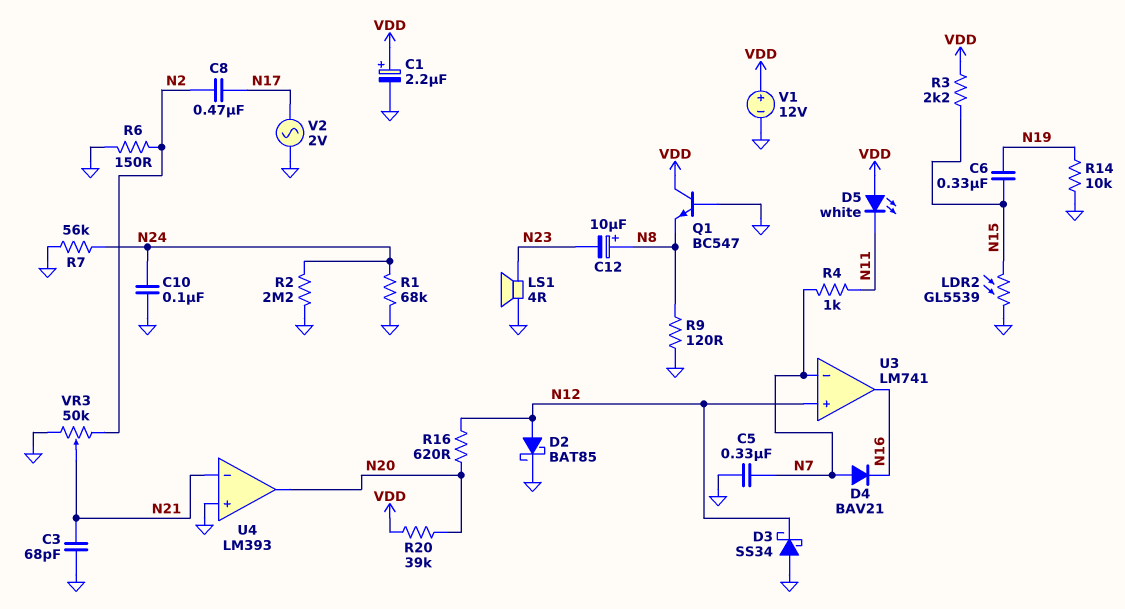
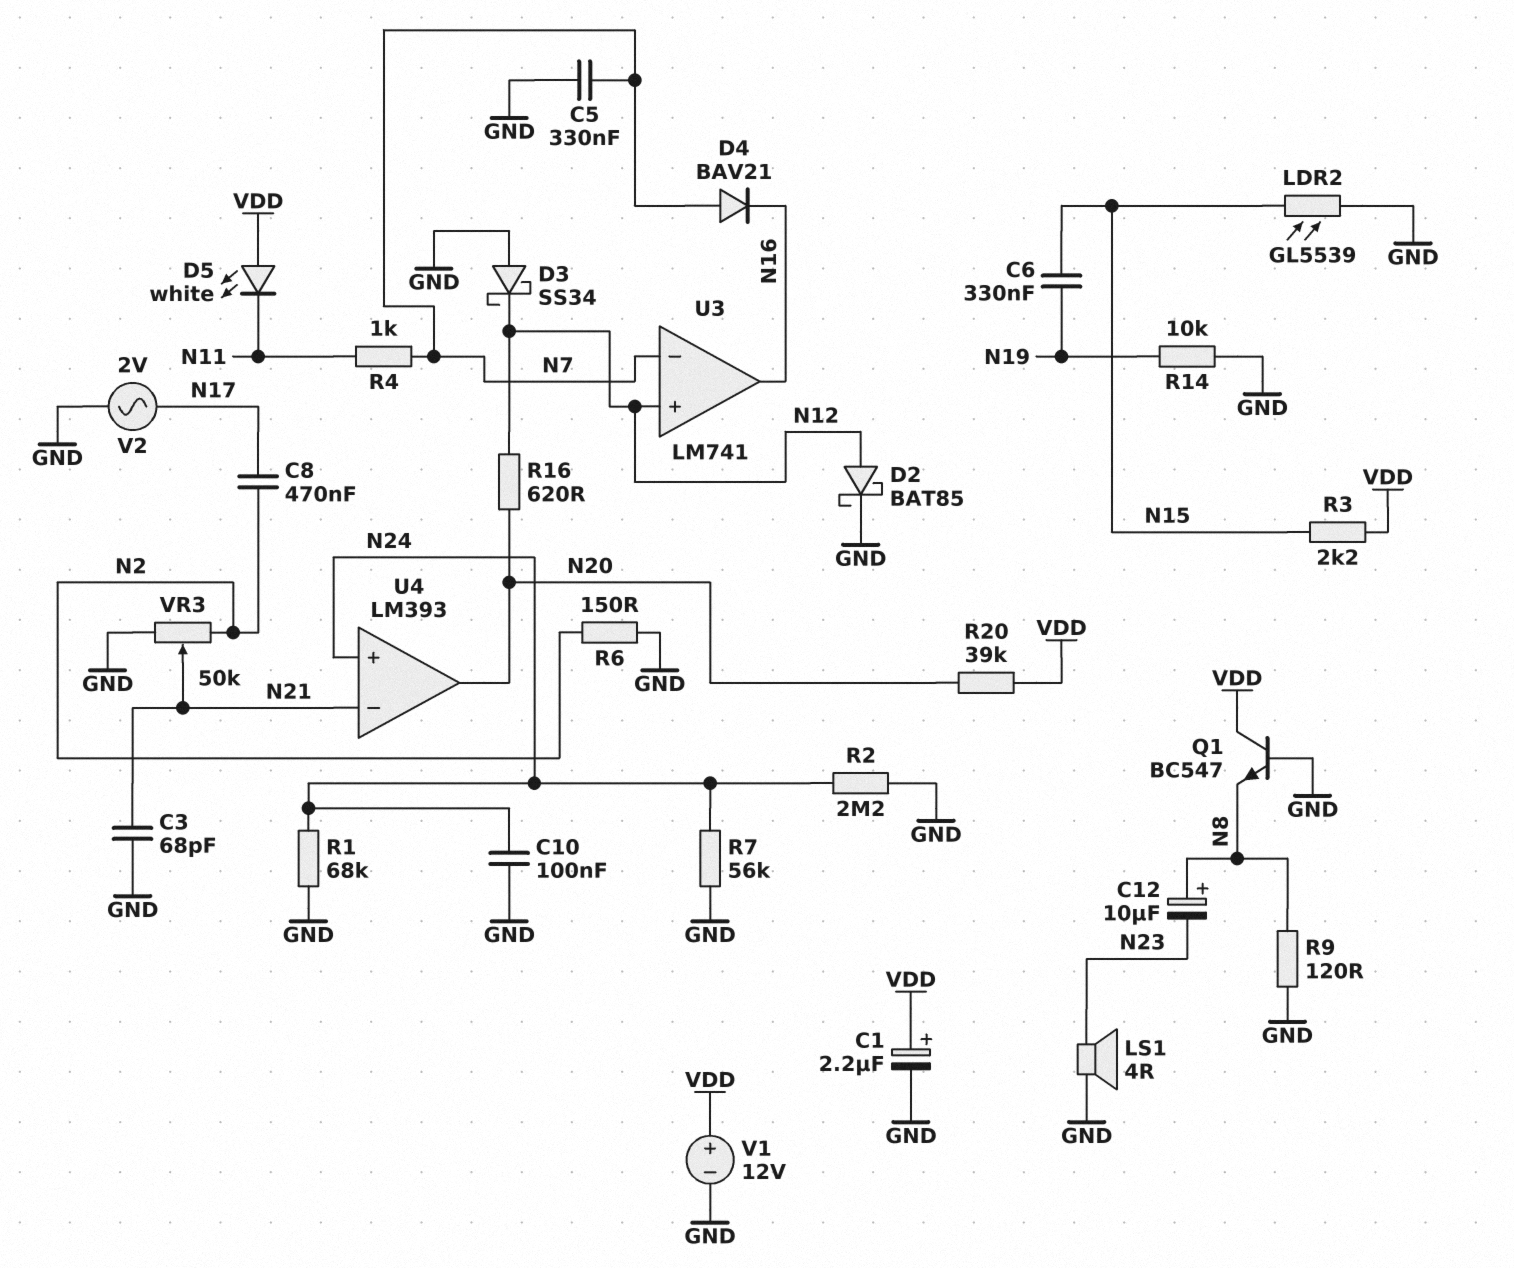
U4 pin in+: GND -> N24

